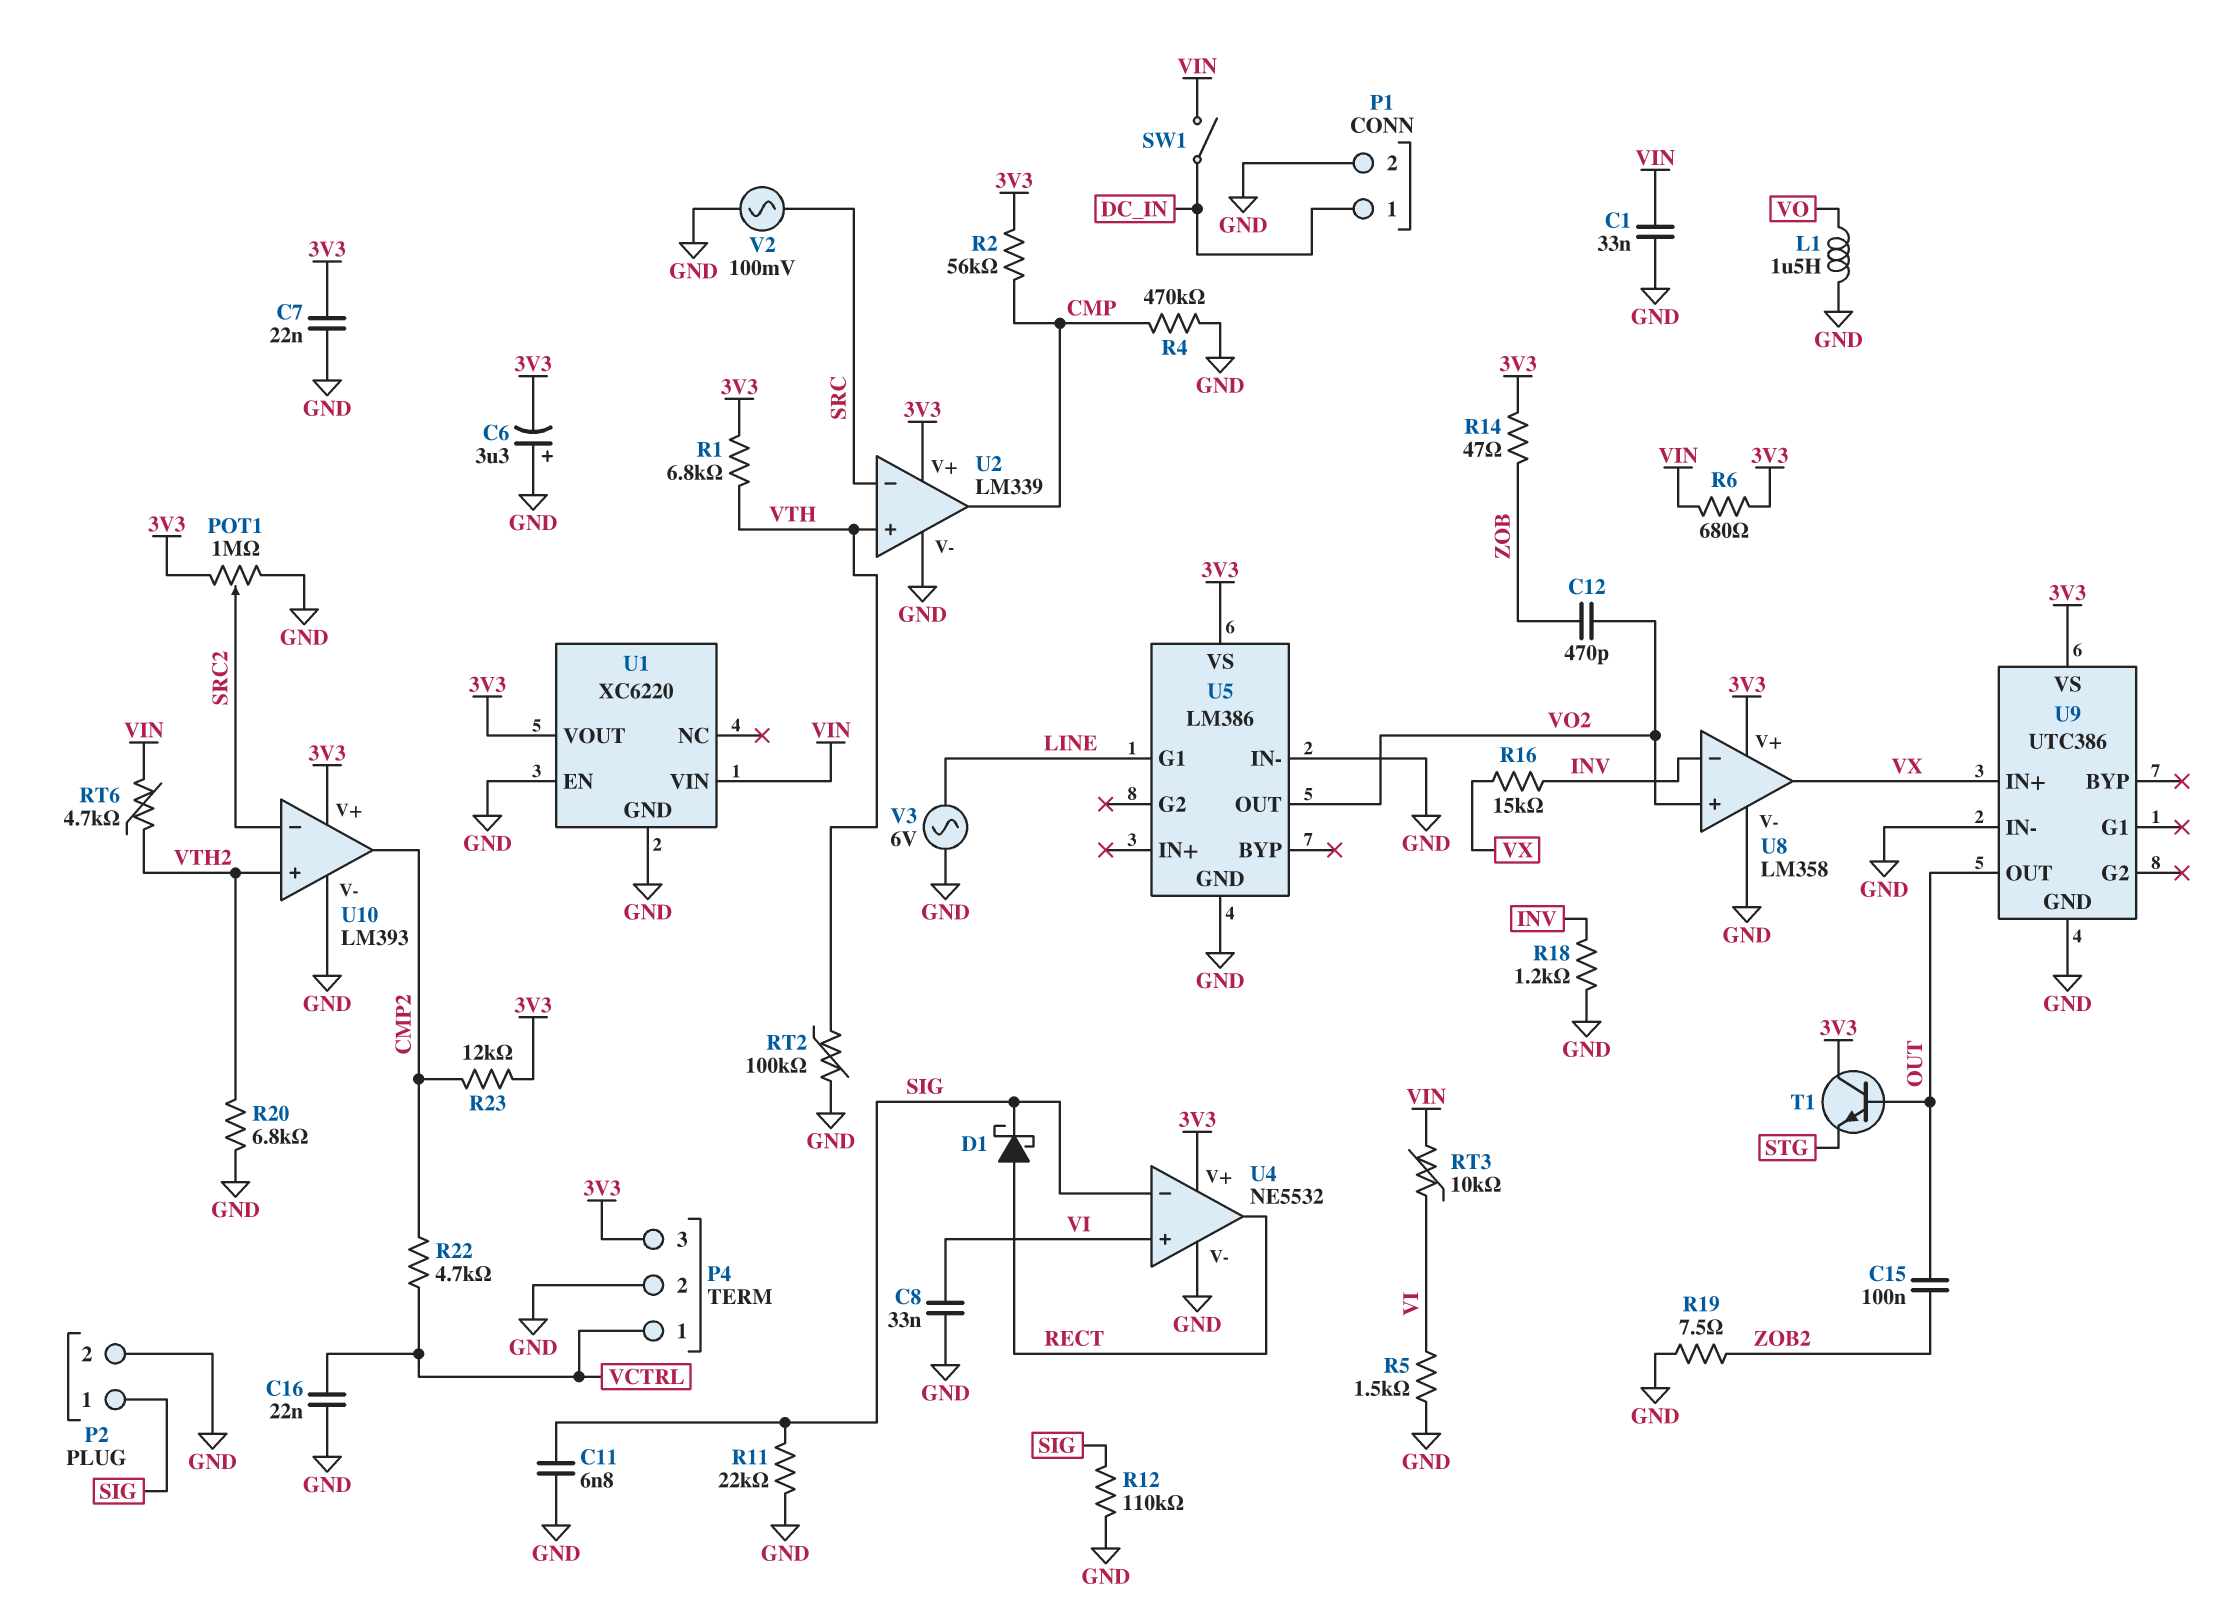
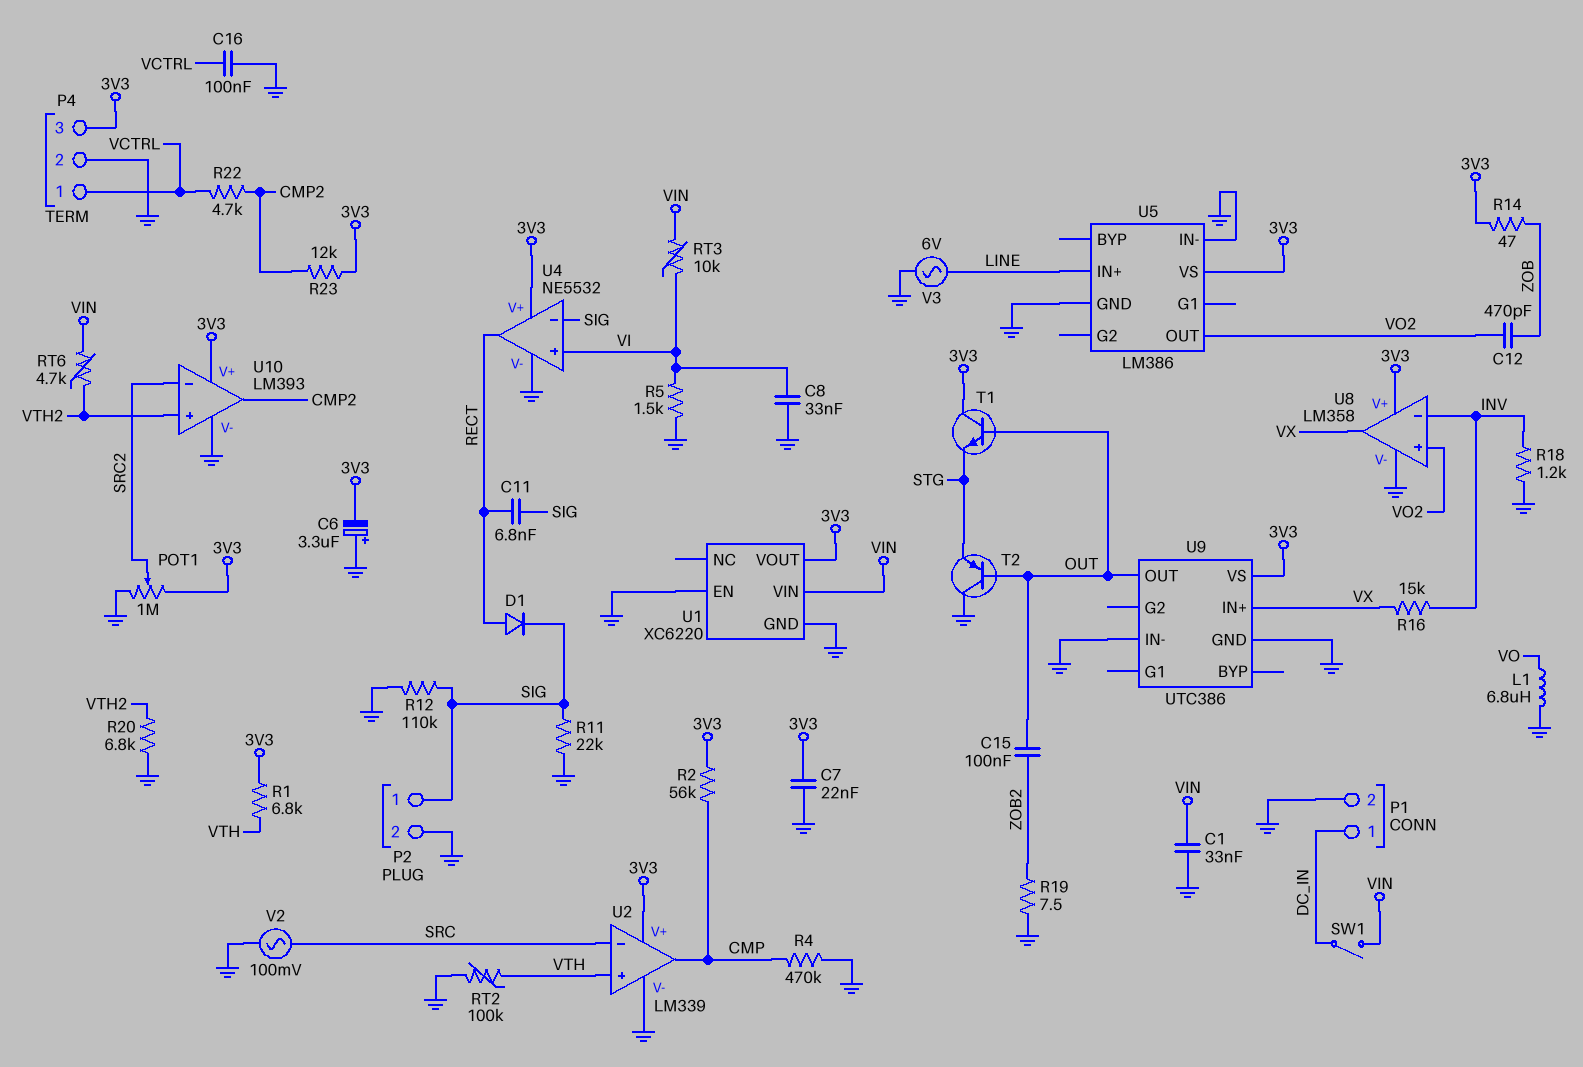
C11: 6.8nF (GND, SIG) -> 6.8nF (RECT, SIG)
C16: 22nF (GND, VCTRL) -> 100nF (GND, VCTRL)
D1: schottky (A RECT, K SIG) -> diode (A RECT, K SIG)
L1: 1.5uH (GND, VO) -> 6.8uH (GND, VO)
R6: 680 (3V3, VIN) -> none
T2: none -> PNP (B OUT, C GND, E STG)
U5 pin G1: LINE -> none
U5 pin IN+: none -> LINE

